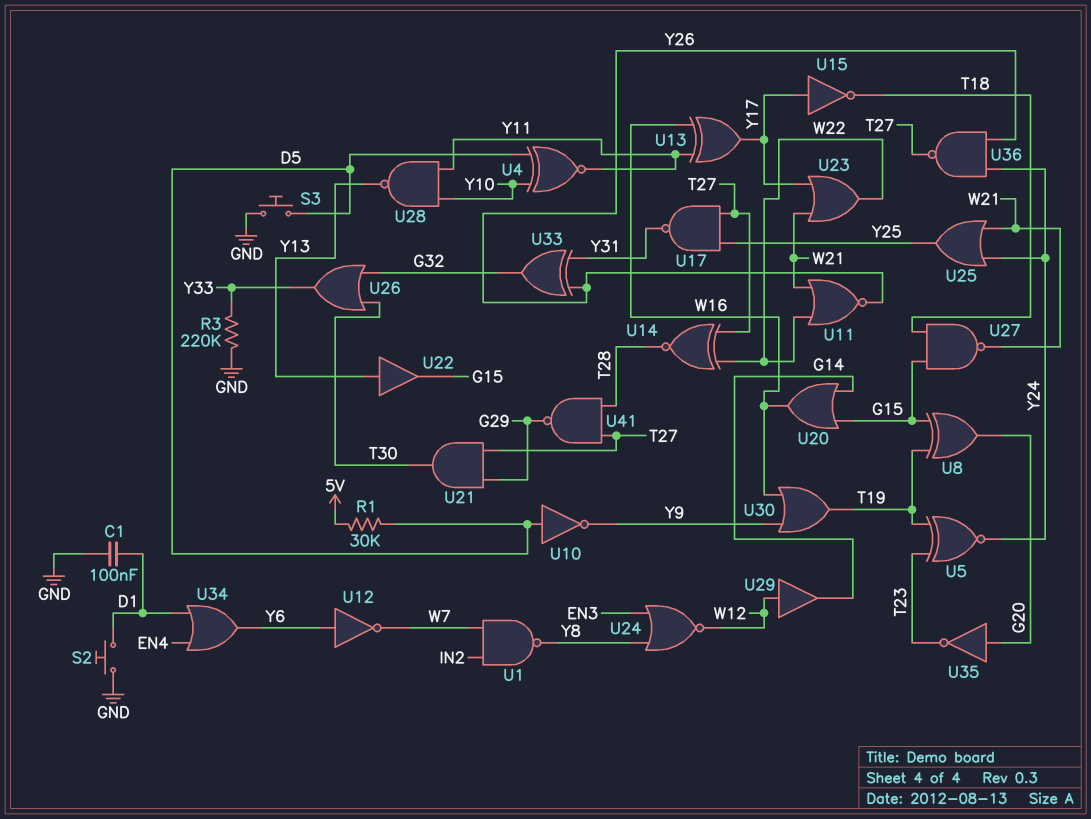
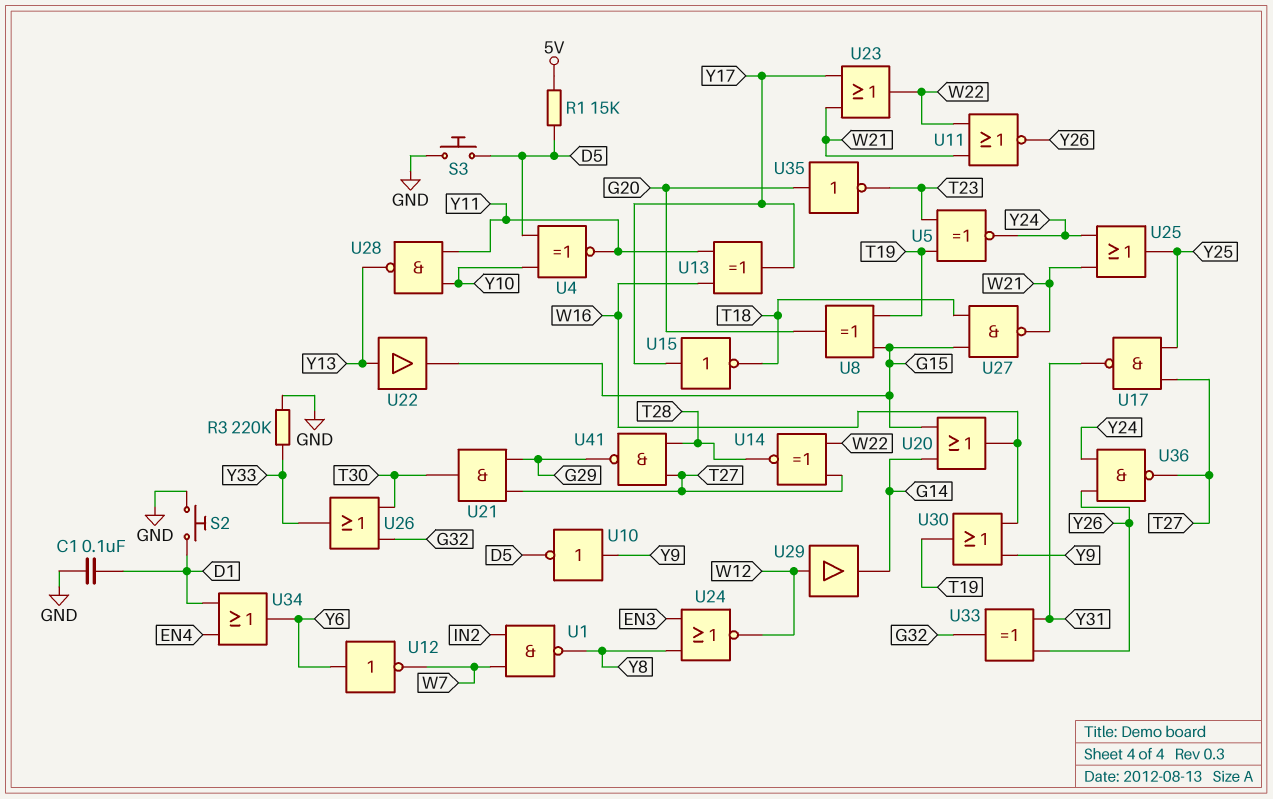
R1: 30k (5V, D5) -> 15k (5V, D5)
U10: NOT (in D5, out Y9) -> NOT (in Y9, out D5)

